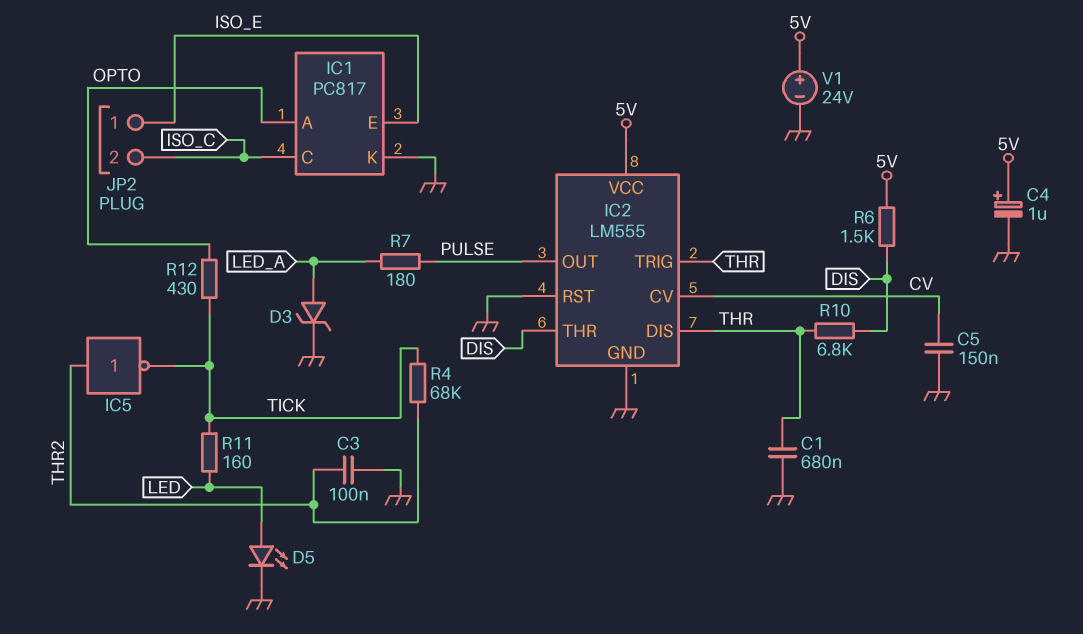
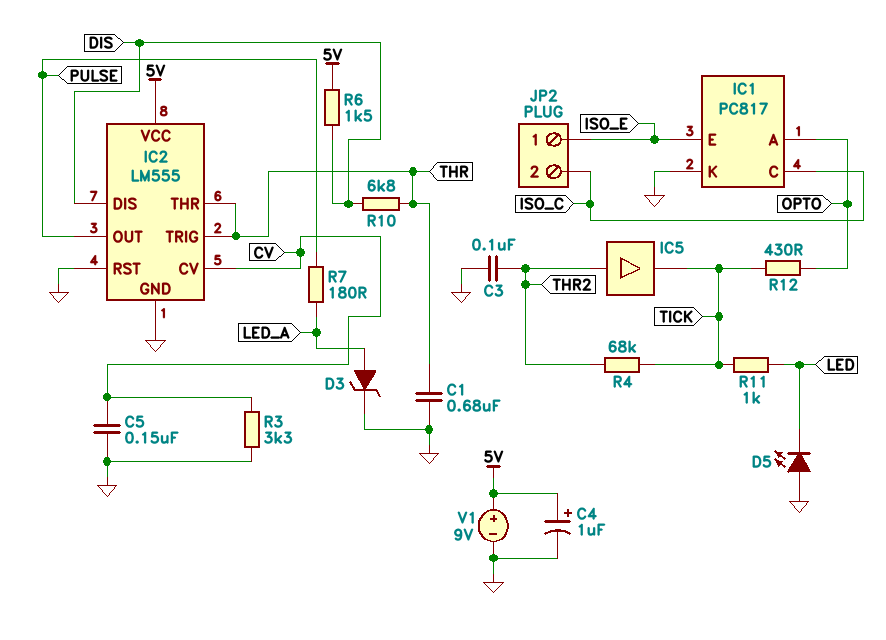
D5: LED (A LED, K GND) -> LED (A GND, K LED)
IC2 pin DIS: THR -> DIS
IC2 pin THR: DIS -> THR
IC5: NOT (in THR2, out TICK) -> buffer (in THR2, out TICK)
R3: none -> 3.3k (CV, GND)
R11: 160 (LED, TICK) -> 1k (LED, TICK)
V1: 24V (plus 5V, minus GND) -> 9V (plus 5V, minus GND)

